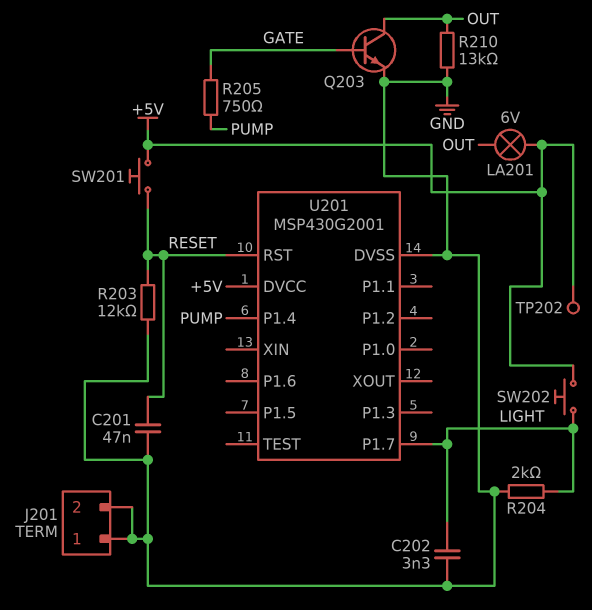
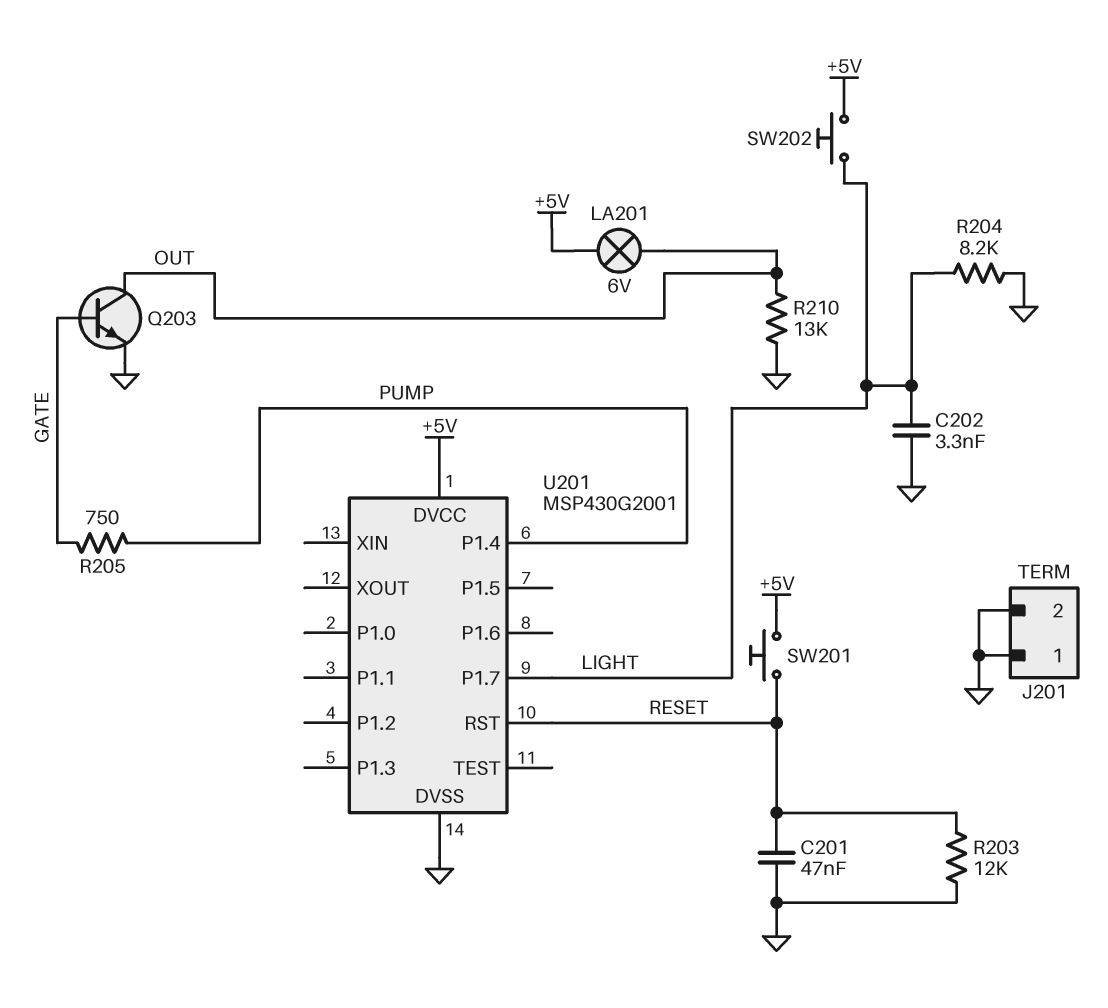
R204: 2k (GND, LIGHT) -> 8.2k (GND, LIGHT)
TP202: test point (+5V) -> none

